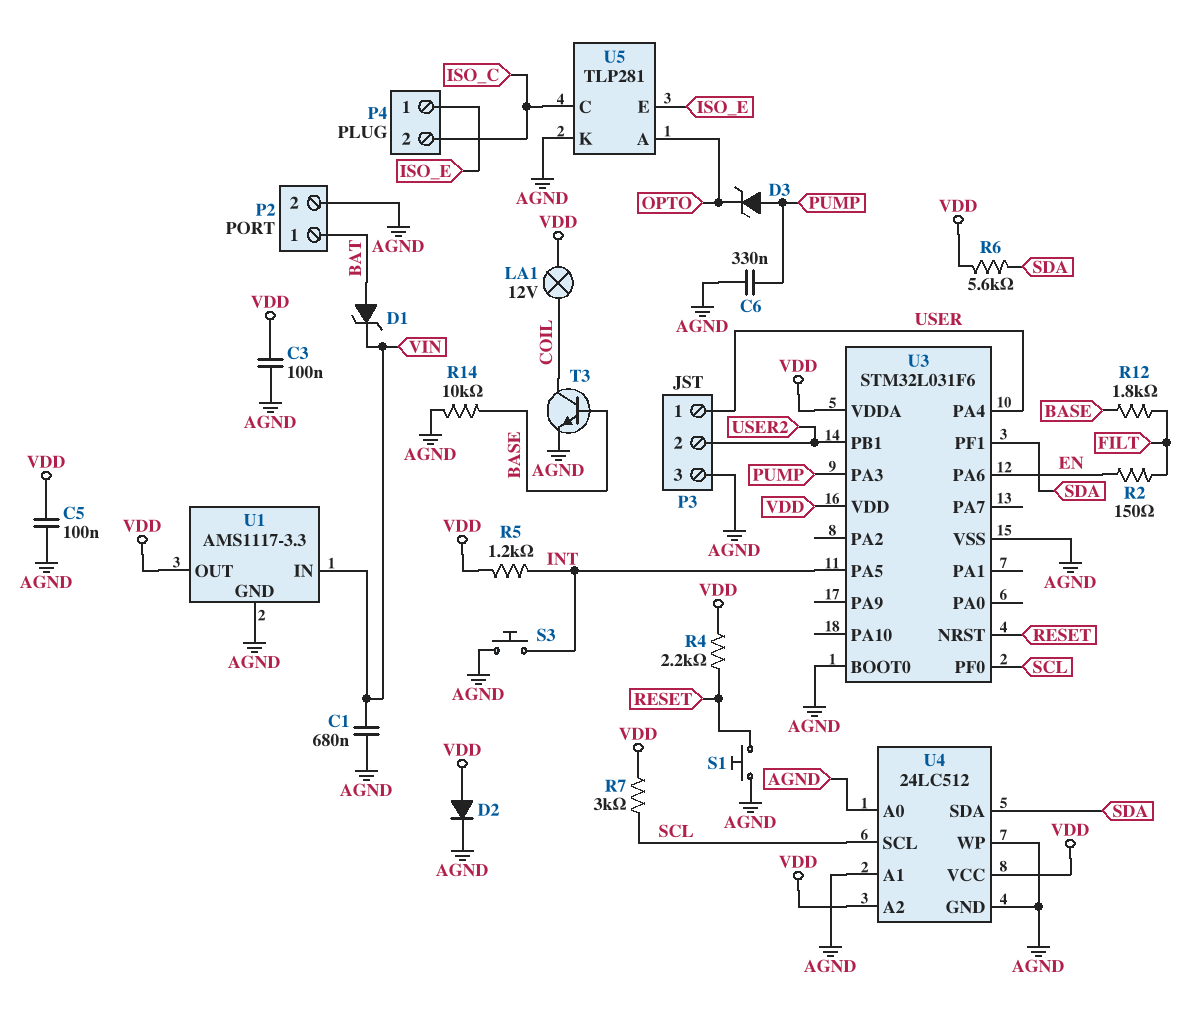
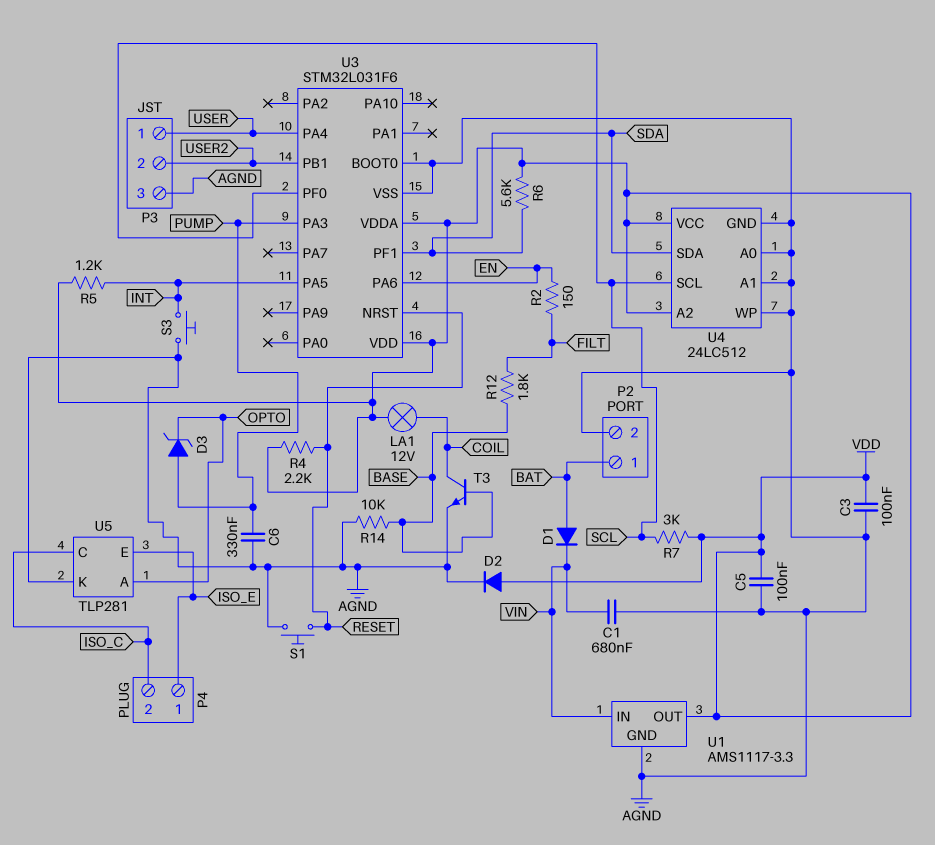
D1: zener (A BAT, K VIN) -> diode (A BAT, K VIN)

